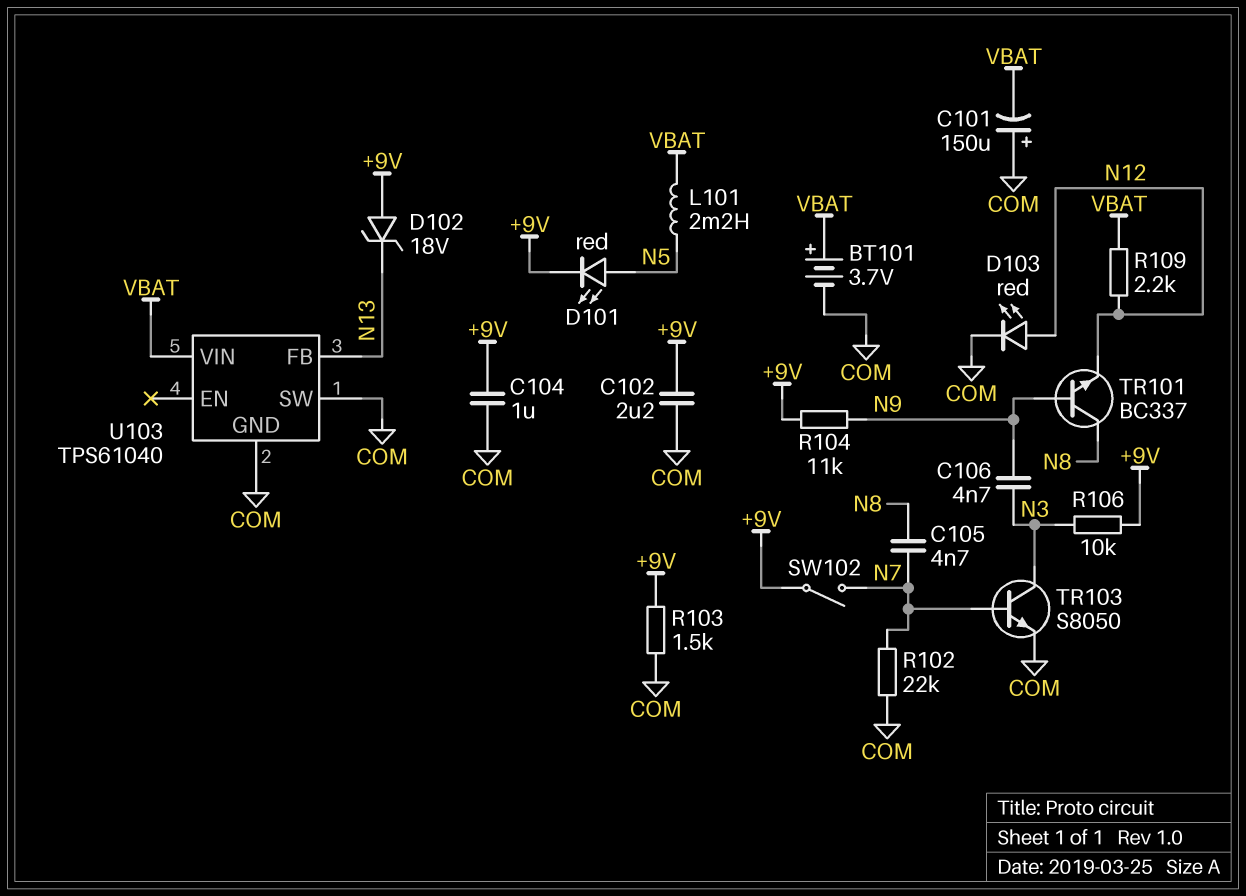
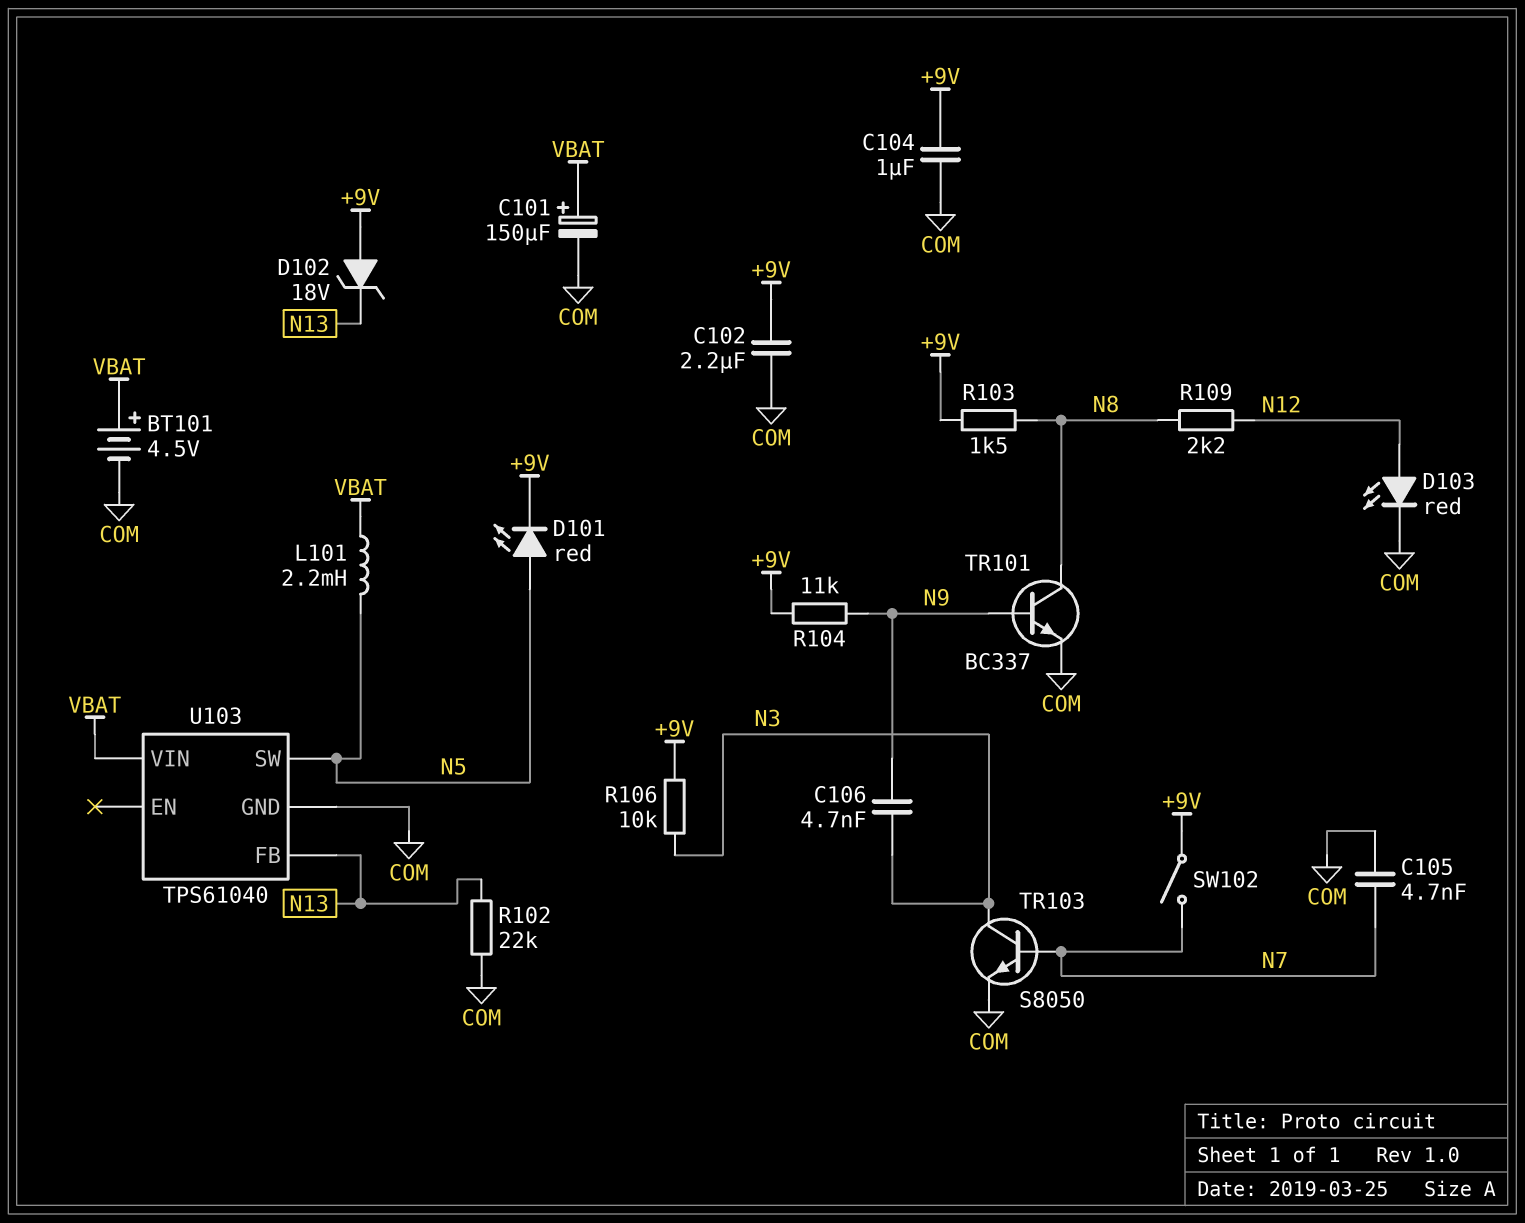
BT101: 3.7V (plus VBAT, minus COM) -> 4.5V (plus VBAT, minus COM)
C101: 150uF (plus COM, minus VBAT) -> 150uF (plus VBAT, minus COM)
C105: 4.7nF (N7, N8) -> 4.7nF (COM, N7)
R102: 22k (COM, N7) -> 22k (COM, N13)
R103: 1.5k (+9V, COM) -> 1.5k (+9V, N8)
R109: 2.2k (N12, VBAT) -> 2.2k (N8, N12)
TR101: NPN BC337 (B N9, C N8, E N12) -> NPN BC337 (B N9, C N8, E COM)
U103 pin SW: COM -> N5

